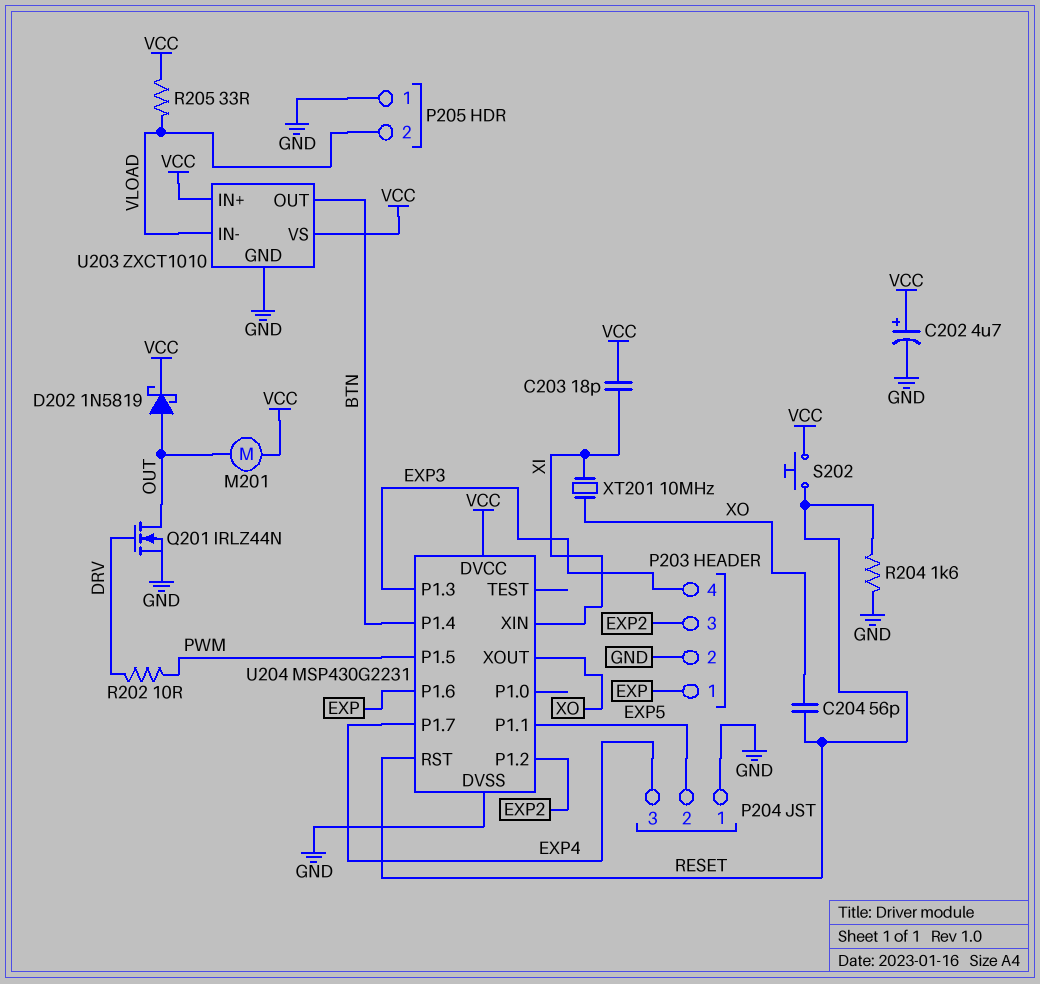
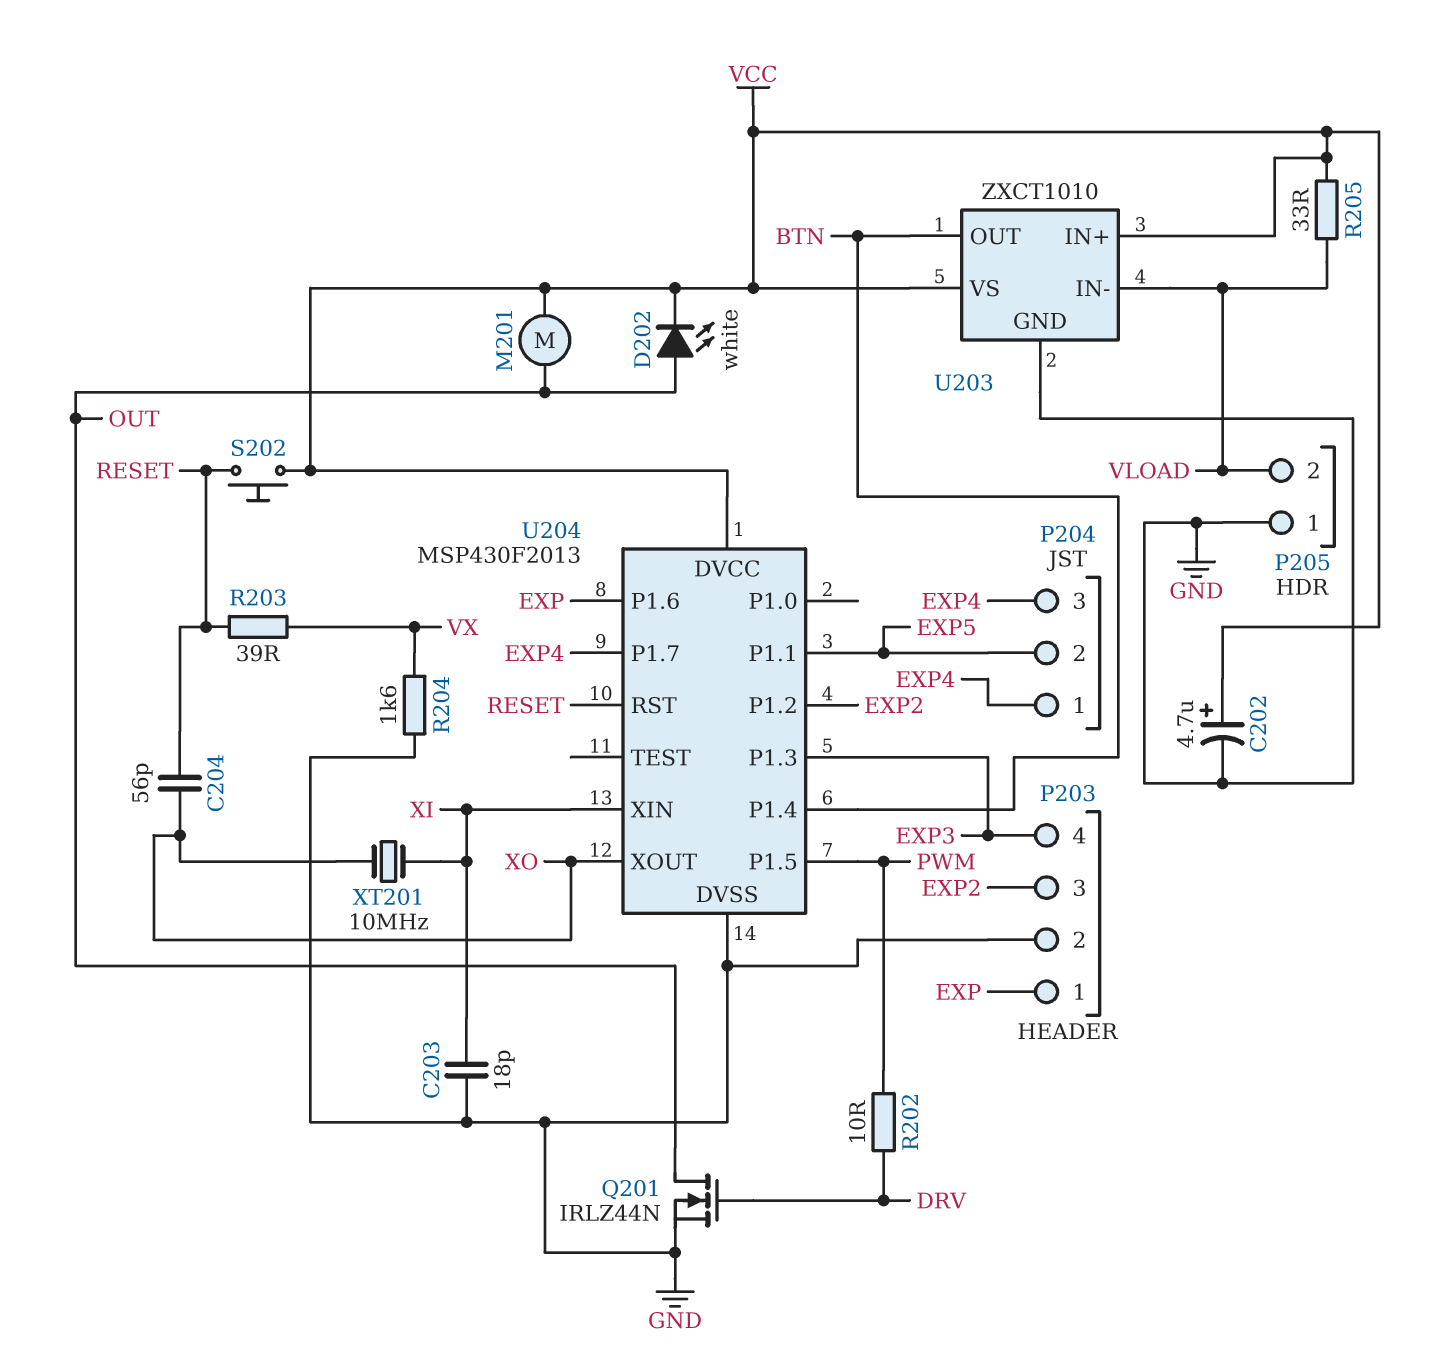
C203: 18pF (VCC, XI) -> 18pF (GND, XI)
D202: schottky 1N5819 (A OUT, K VCC) -> LED white (A OUT, K VCC)
P204 pin 1: GND -> EXP4
R203: none -> 39 (RESET, VX)
R204: 1.6k (GND, RESET) -> 1.6k (GND, VX)
U204: MSP430G2231 -> MSP430F2013

